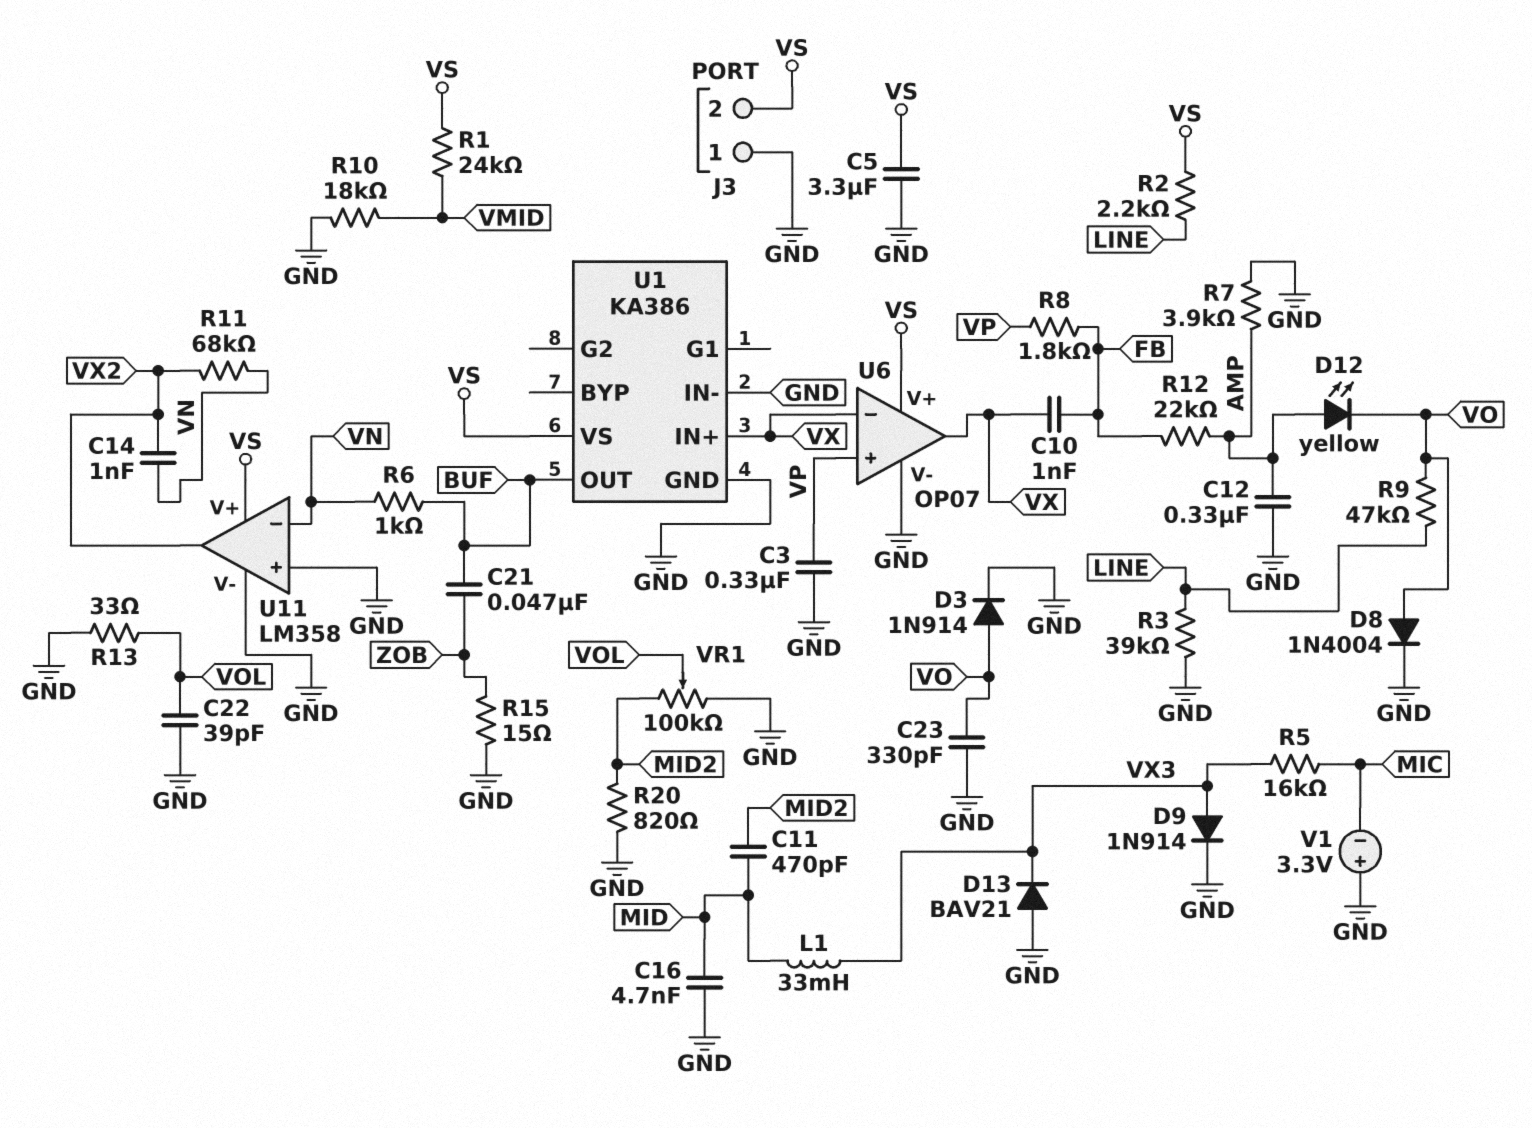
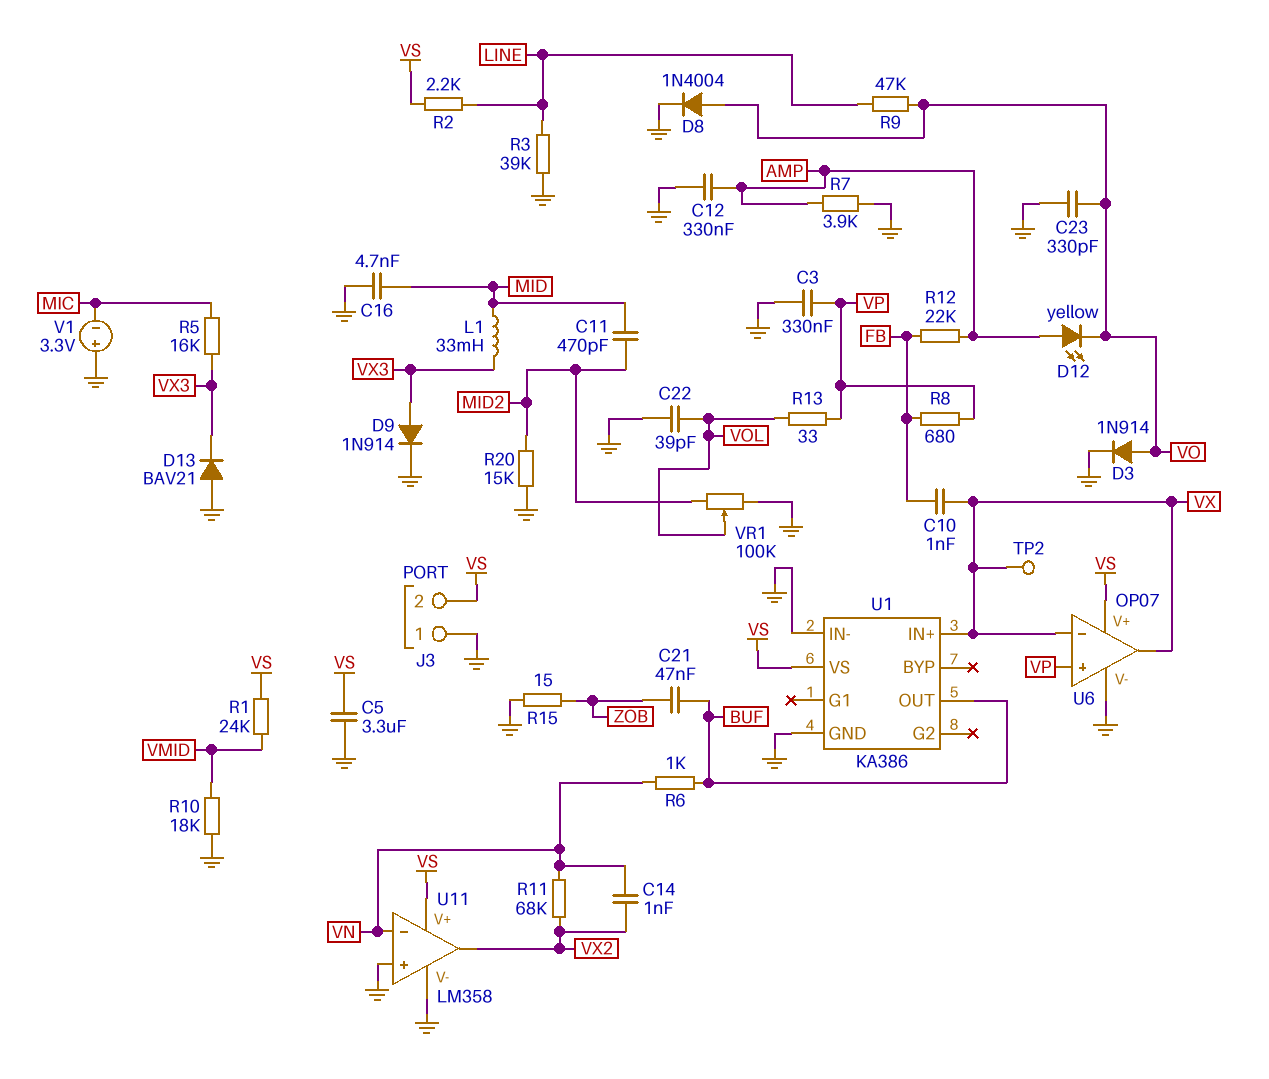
R8: 1.8k (FB, VP) -> 680 (FB, VP)
R13: 33 (GND, VOL) -> 33 (VOL, VP)
R20: 820 (GND, MID2) -> 15k (GND, MID2)
TP2: none -> test point (VX)

